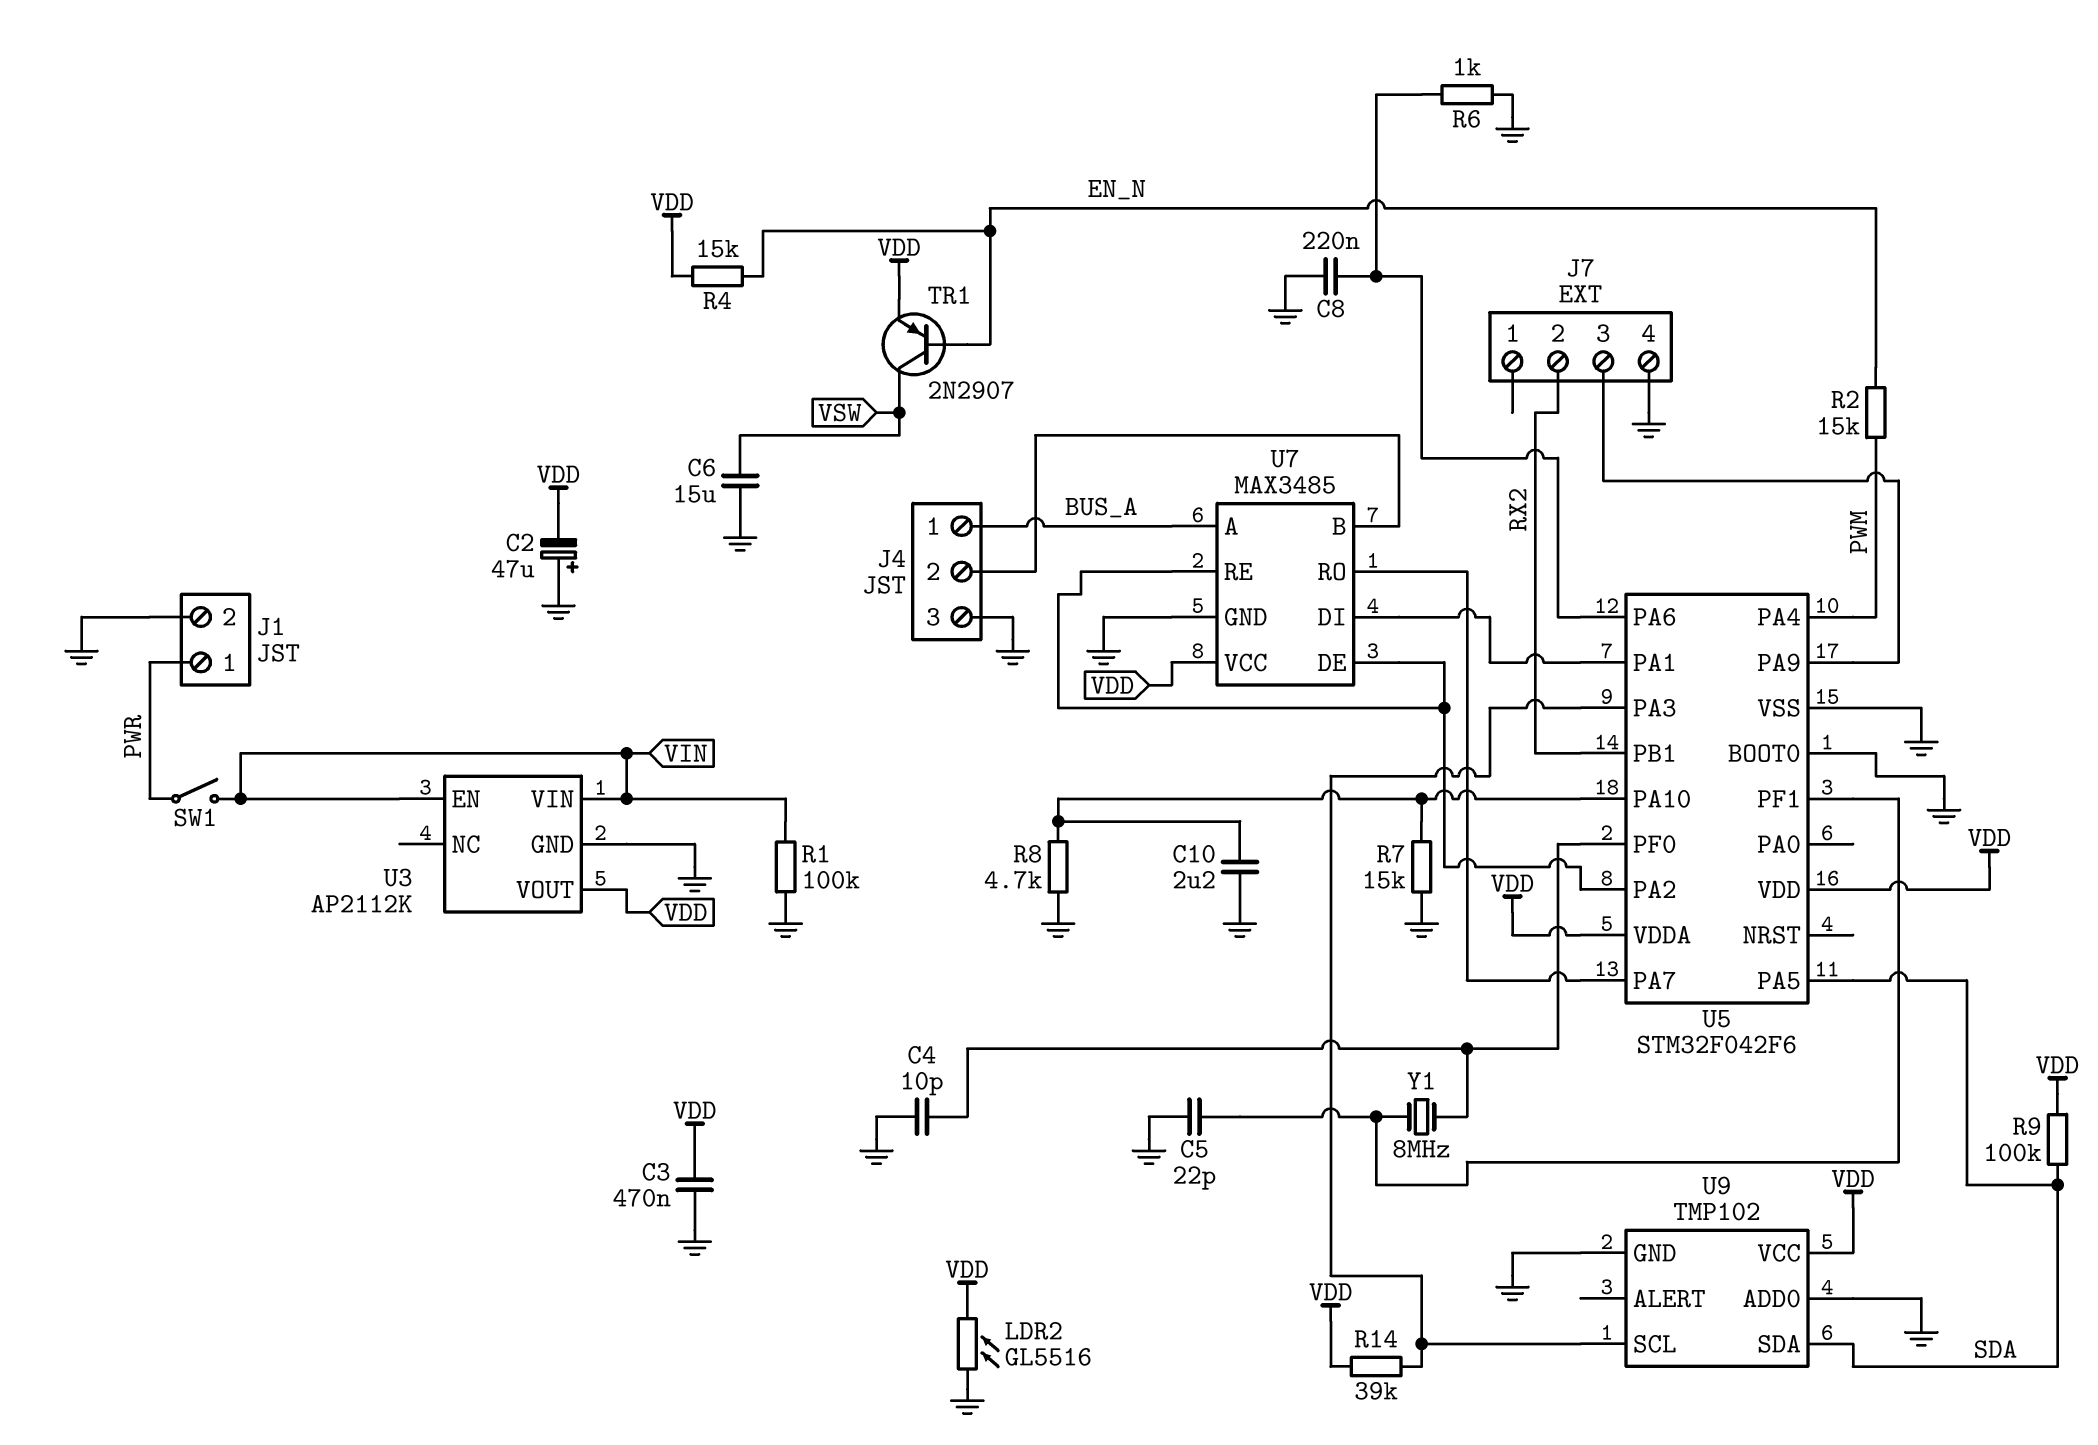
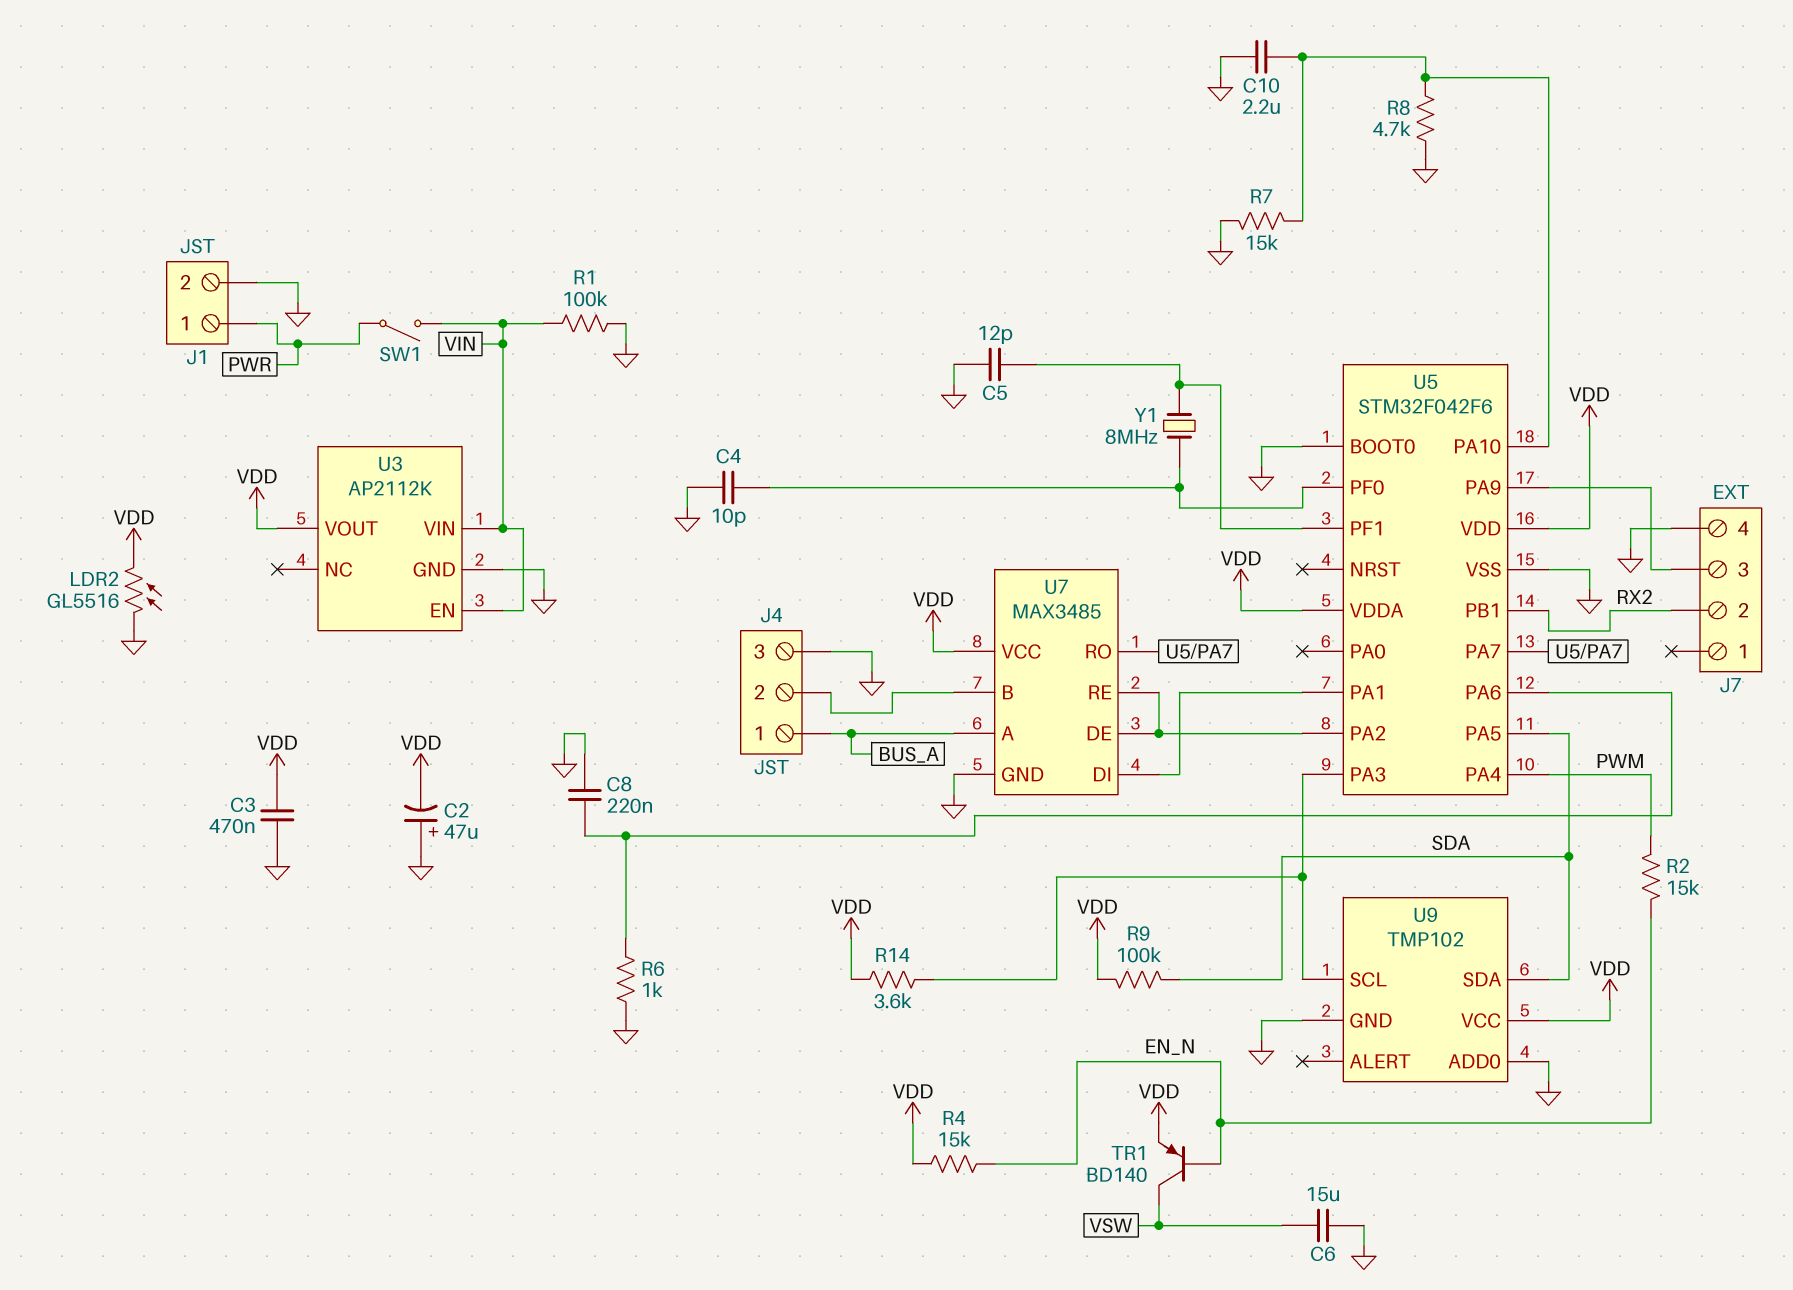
C5: 22pF (GND, U5/PF1) -> 12pF (GND, U5/PF1)
R14: 39k (U5/PA3, VDD) -> 3.6k (U5/PA3, VDD)
TR1: PNP 2N2907 (B EN_N, C VSW, E VDD) -> PNP BD140 (B EN_N, C VSW, E VDD)

